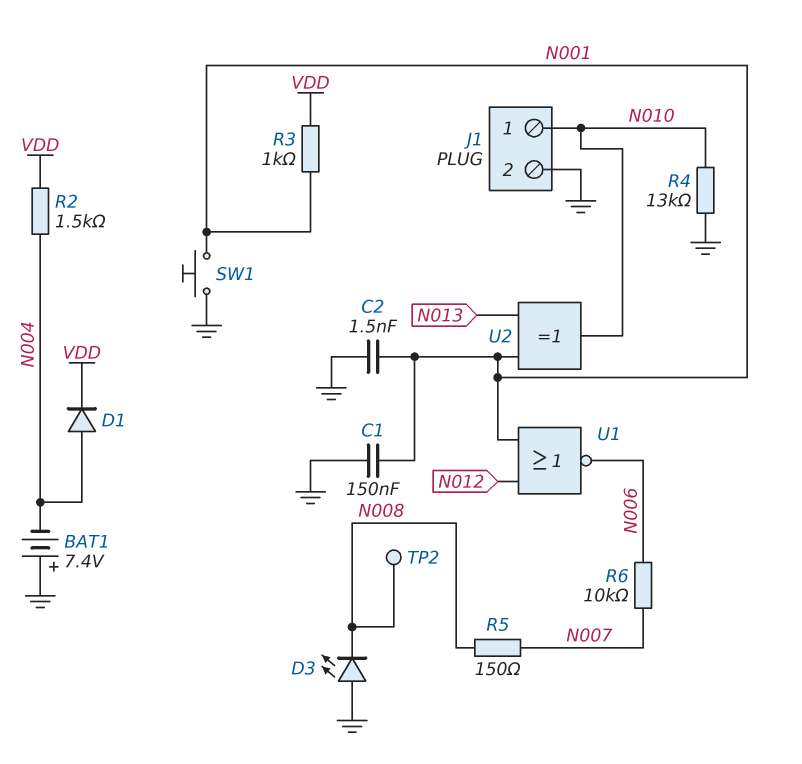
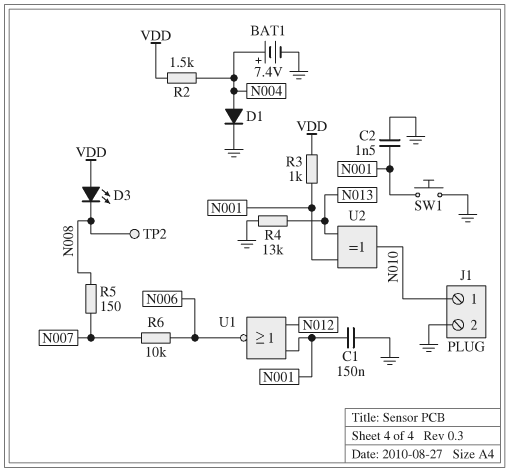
BAT1: 7.4V (plus GND, minus N004) -> 7.4V (plus N004, minus GND)
D1: diode (A N004, K VDD) -> diode (A N004, K GND)
D3: LED (A GND, K N008) -> LED (A VDD, K N008)
R4: 13k (GND, N010) -> 13k (GND, N013)

